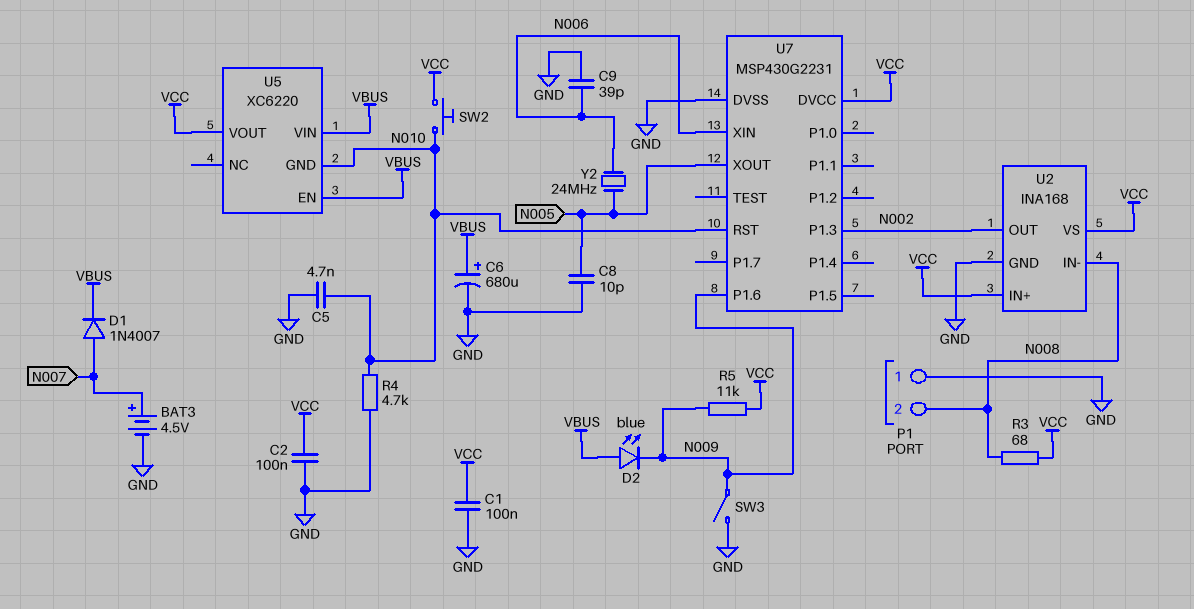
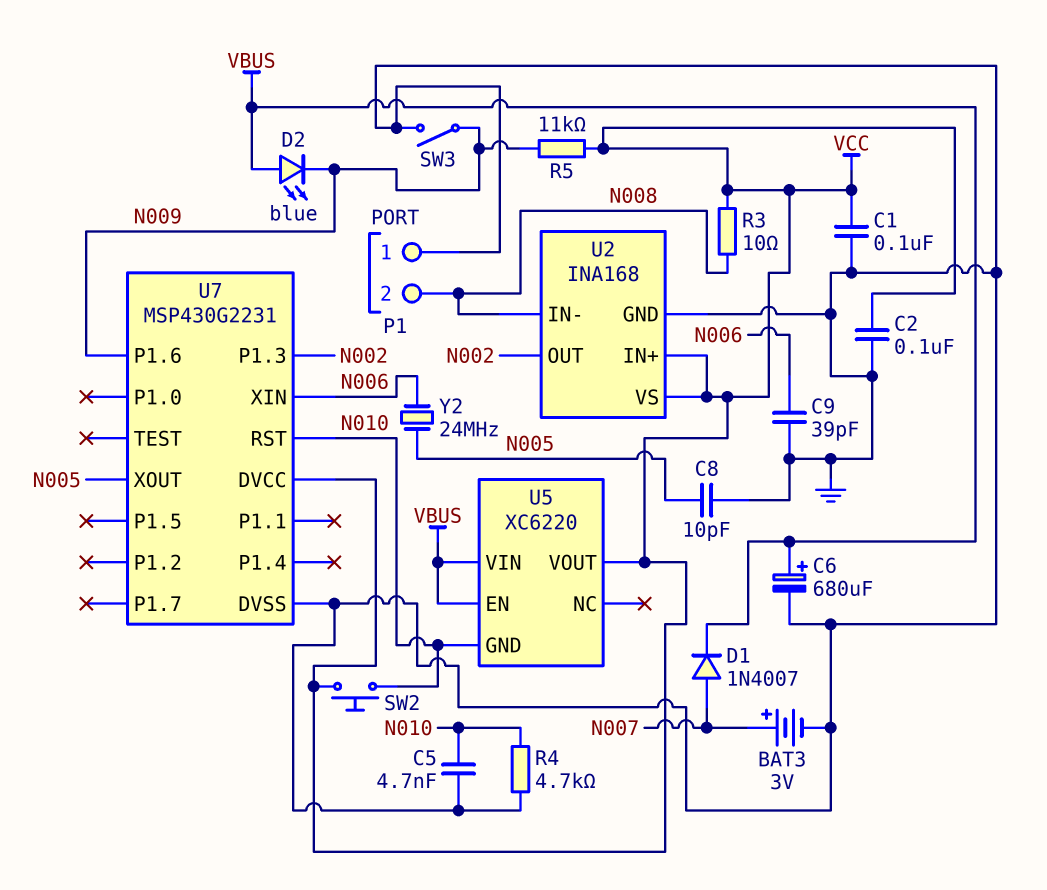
BAT3: 4.5V (plus N007, minus GND) -> 3V (plus N007, minus GND)
R3: 68 (N008, VCC) -> 10 (N008, VCC)

